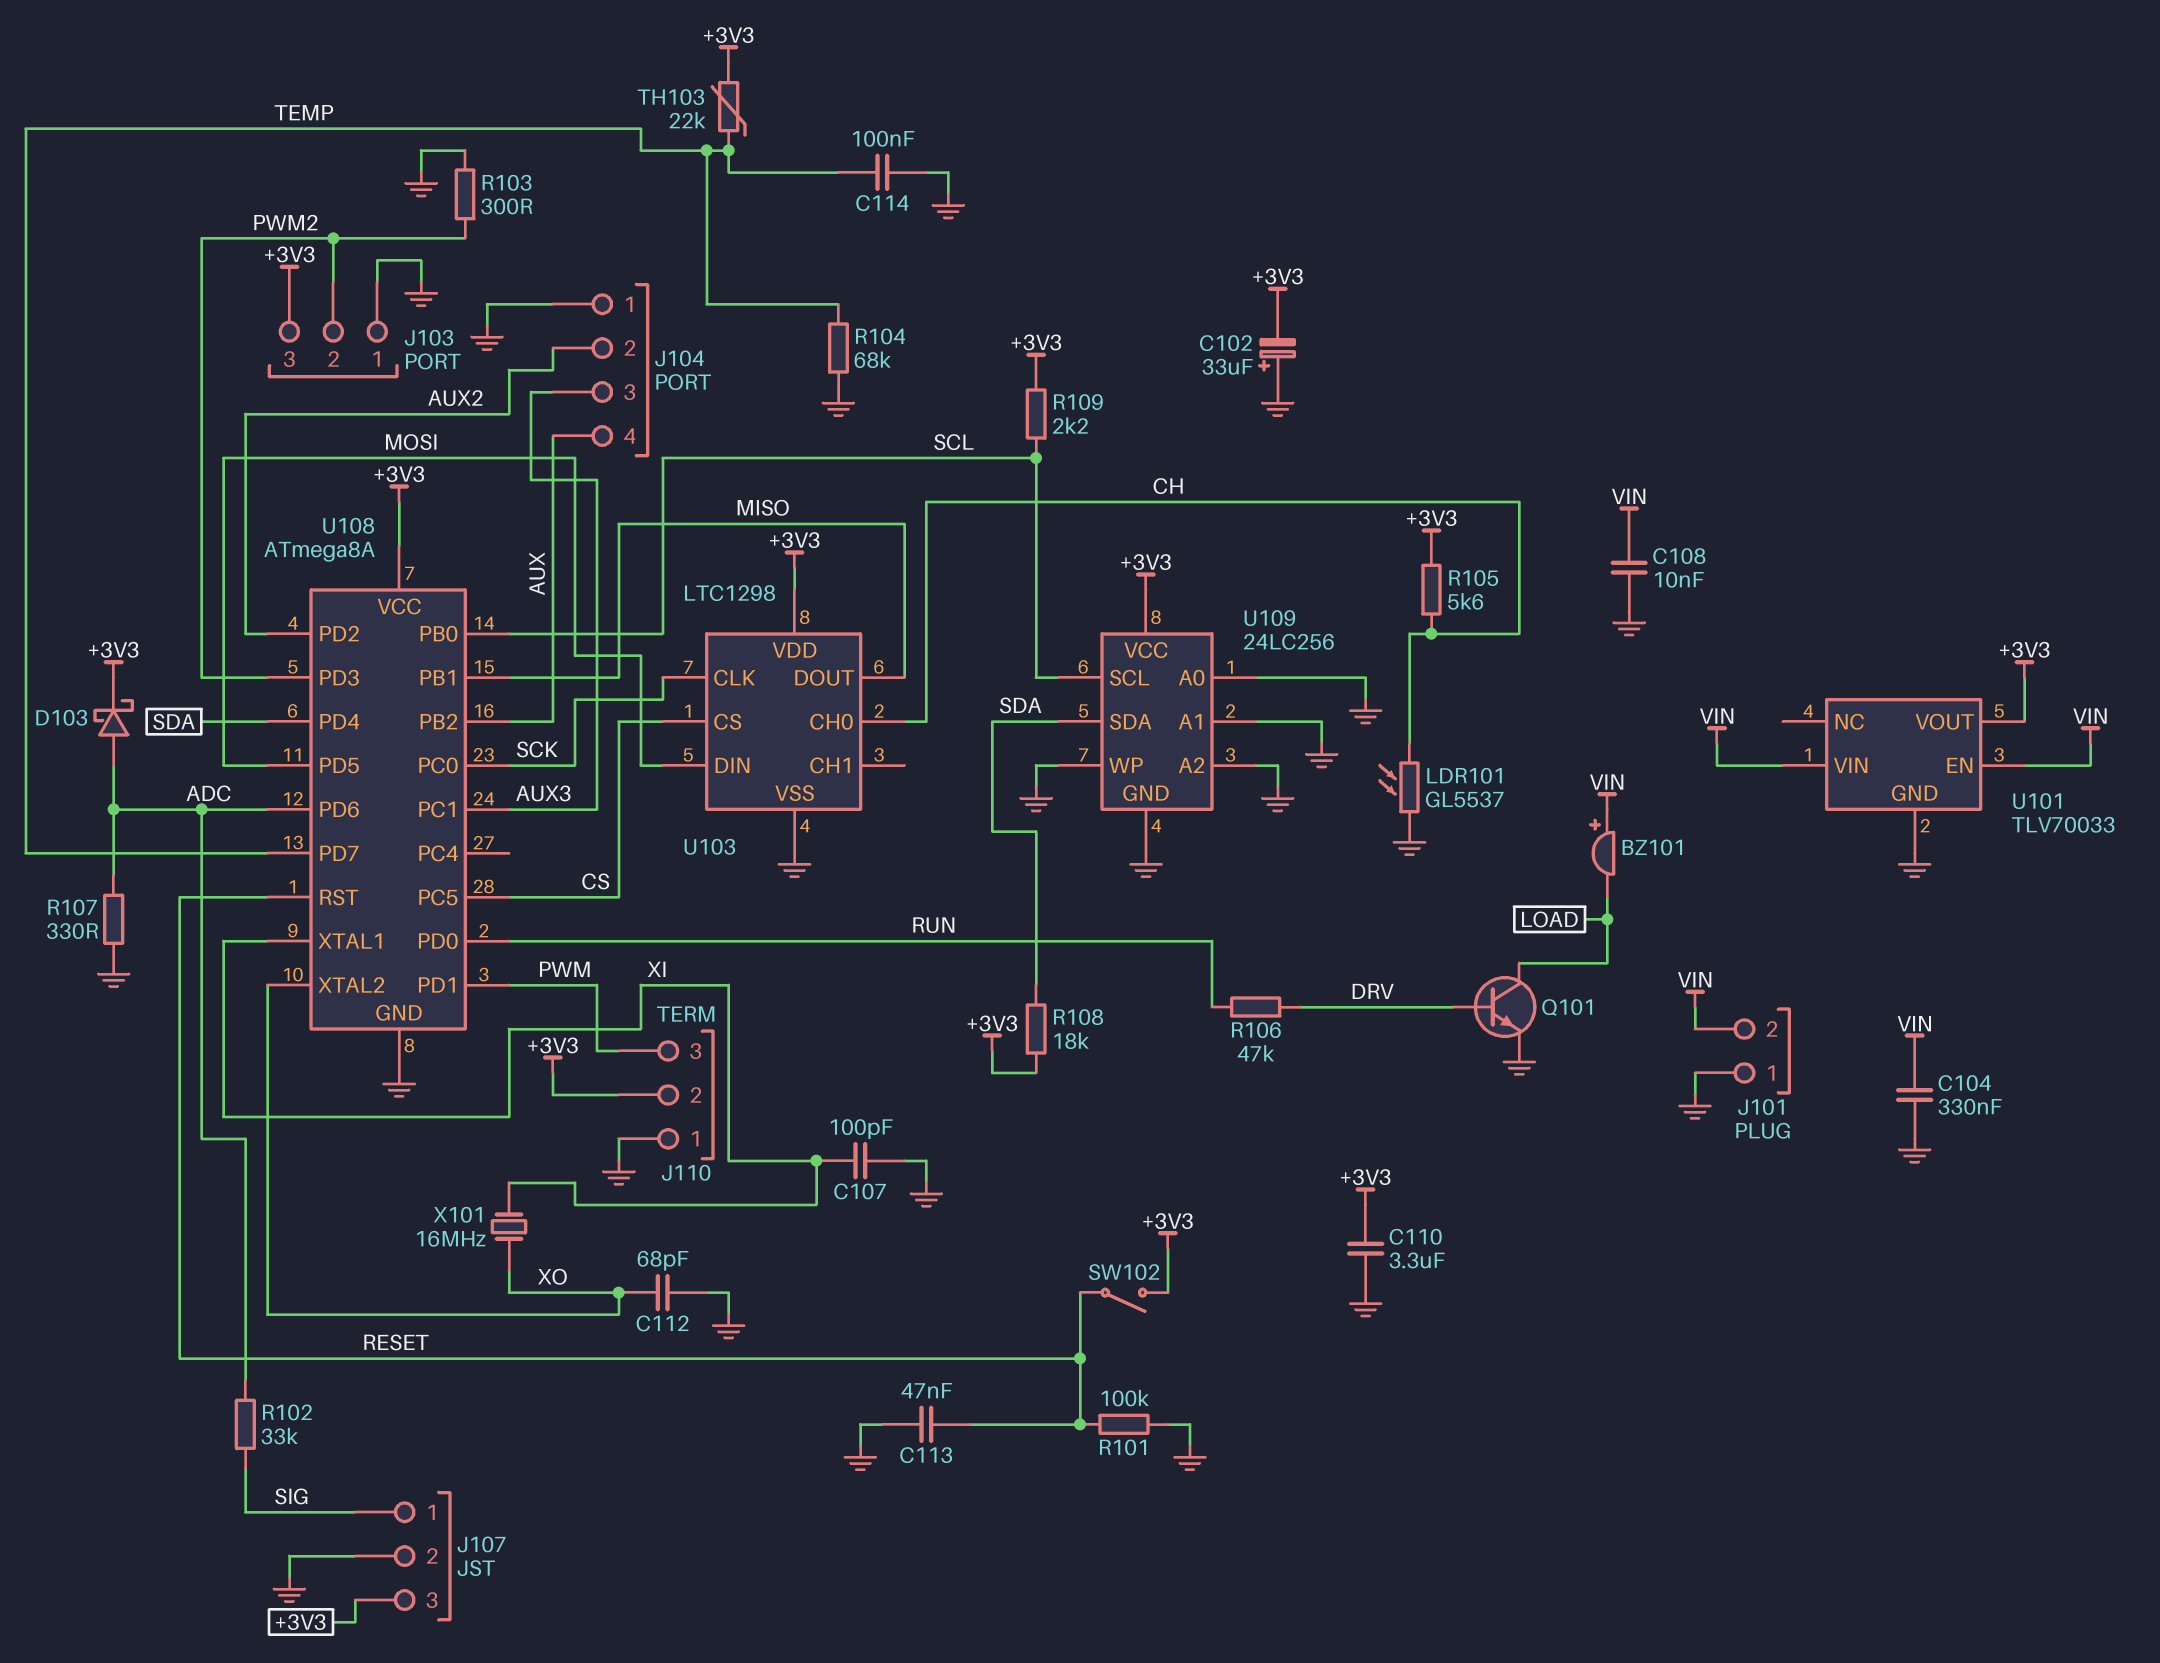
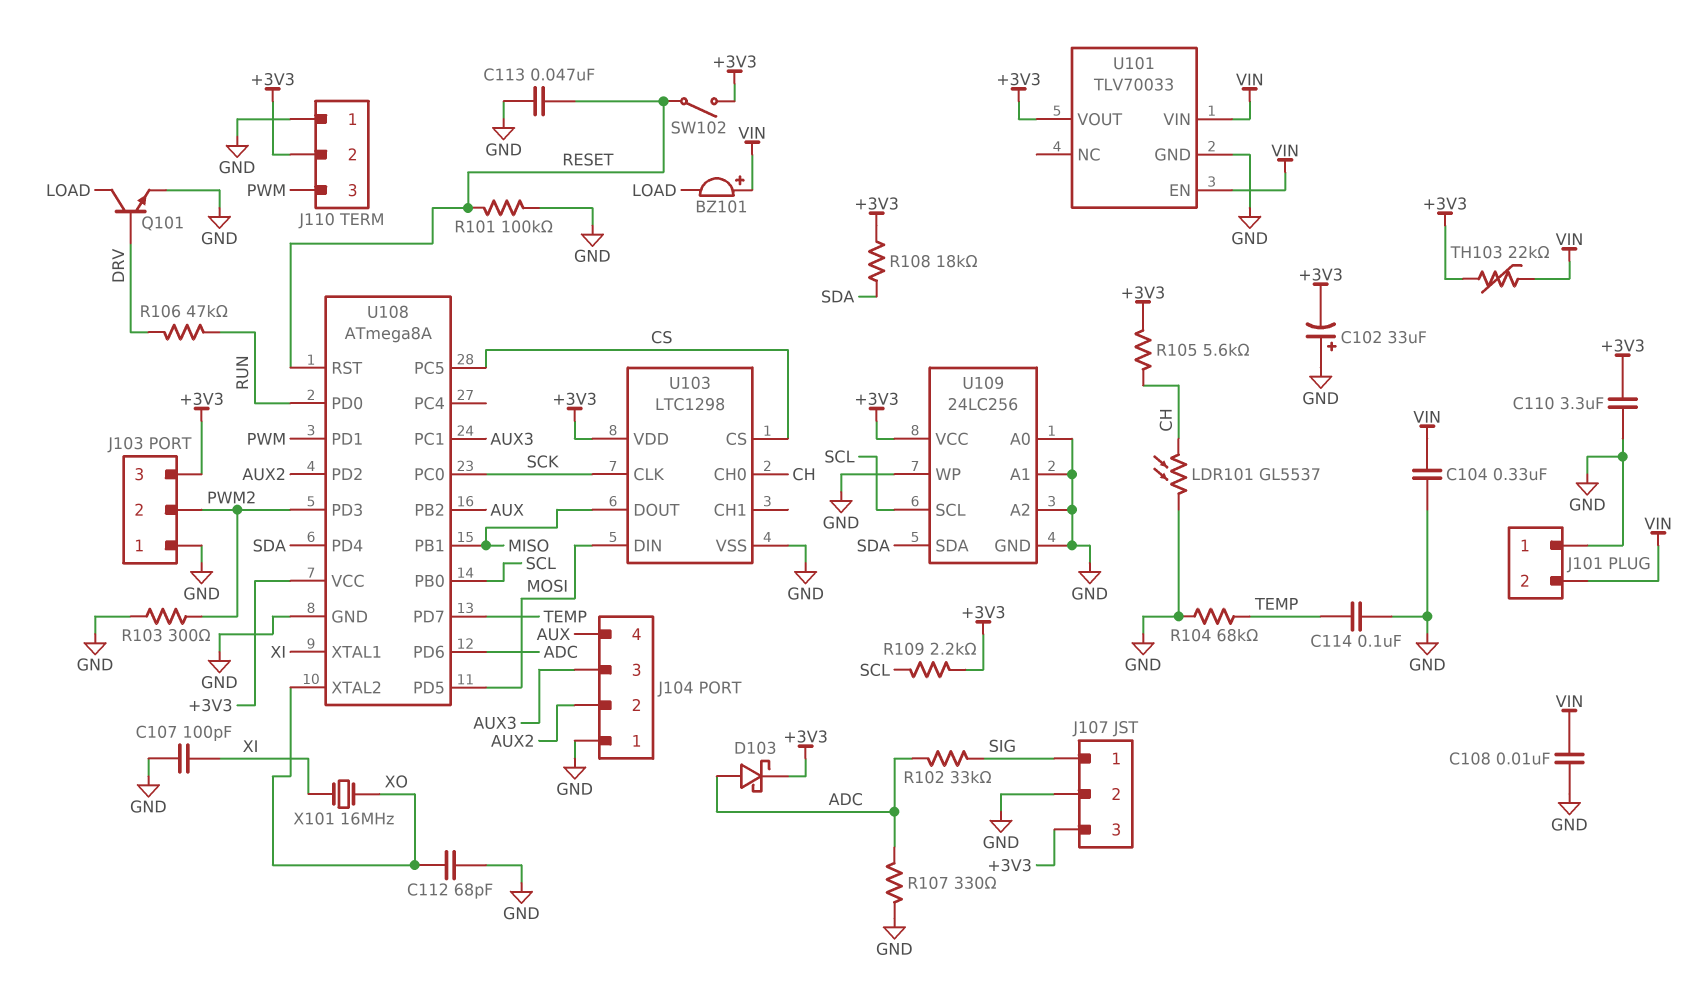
TH103: 22k (+3V3, TEMP) -> 22k (+3V3, VIN)

